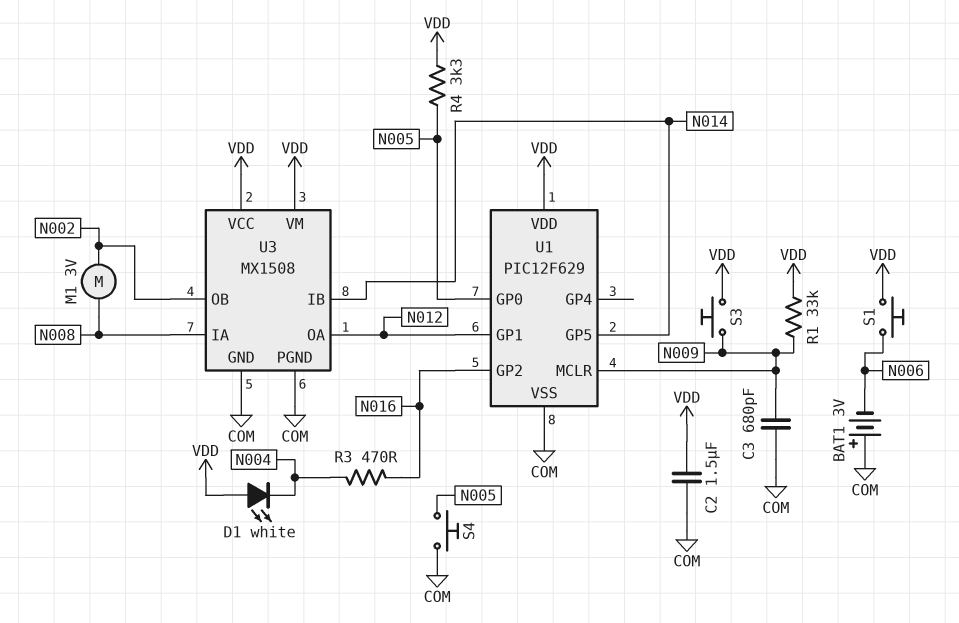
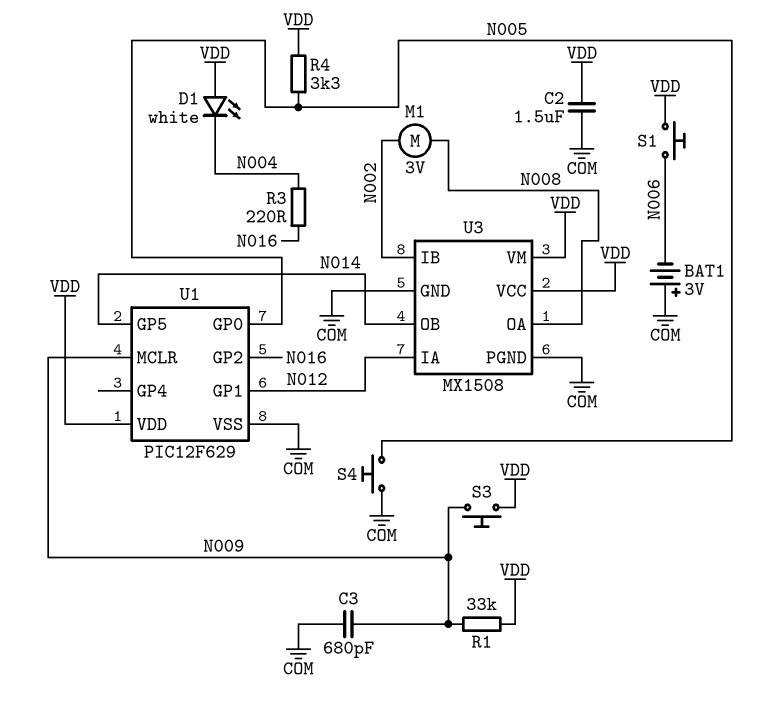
R3: 470 (N004, N016) -> 220 (N004, N016)
U3 pin IA: N008 -> N012
U3 pin IB: N014 -> N002
U3 pin OA: N012 -> N008
U3 pin OB: N002 -> N014

